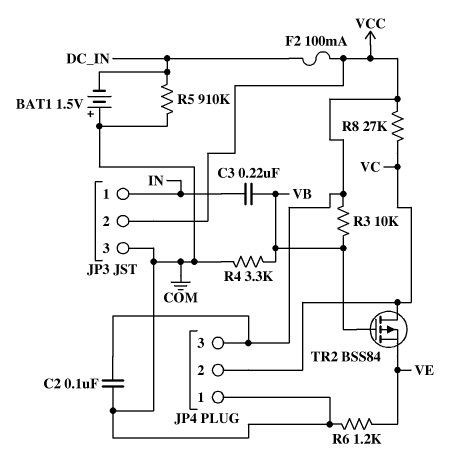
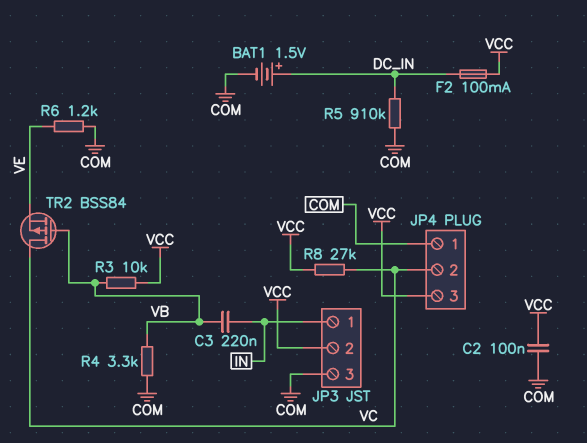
BAT1: 1.5V (plus COM, minus DC_IN) -> 1.5V (plus DC_IN, minus COM)

